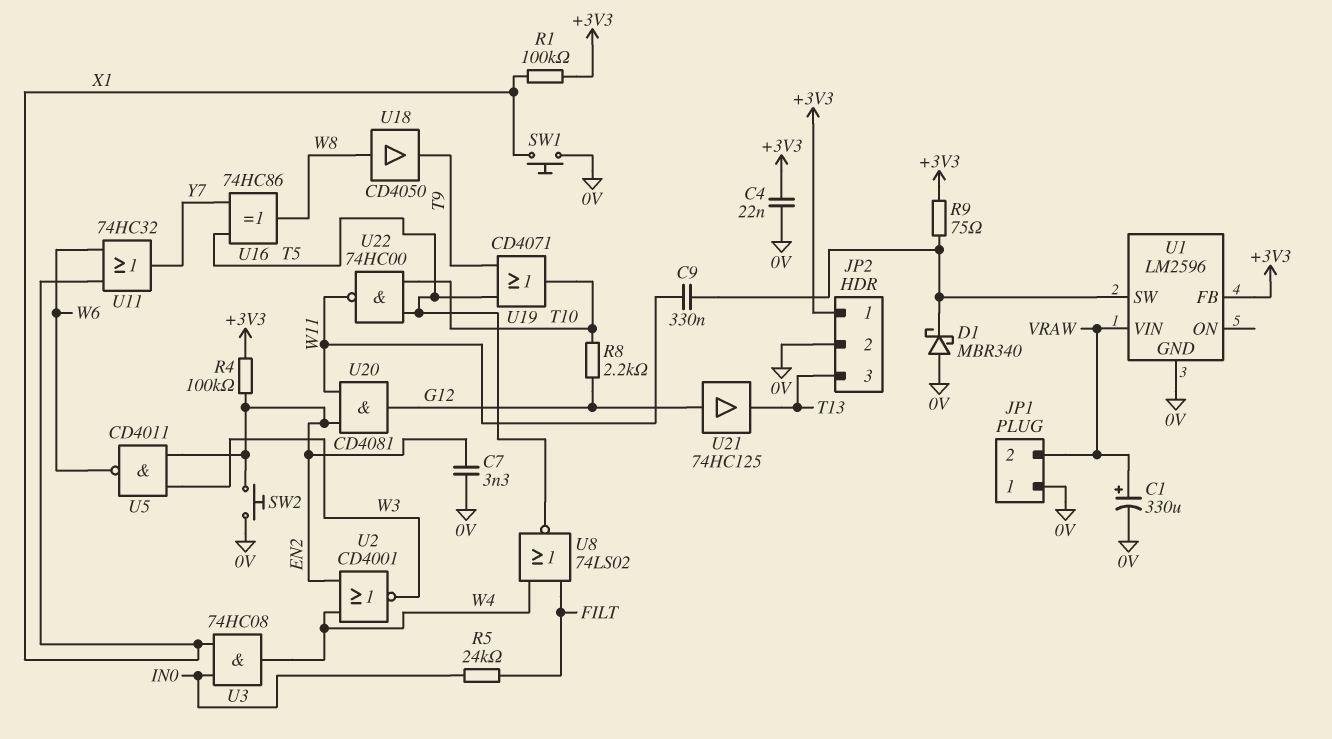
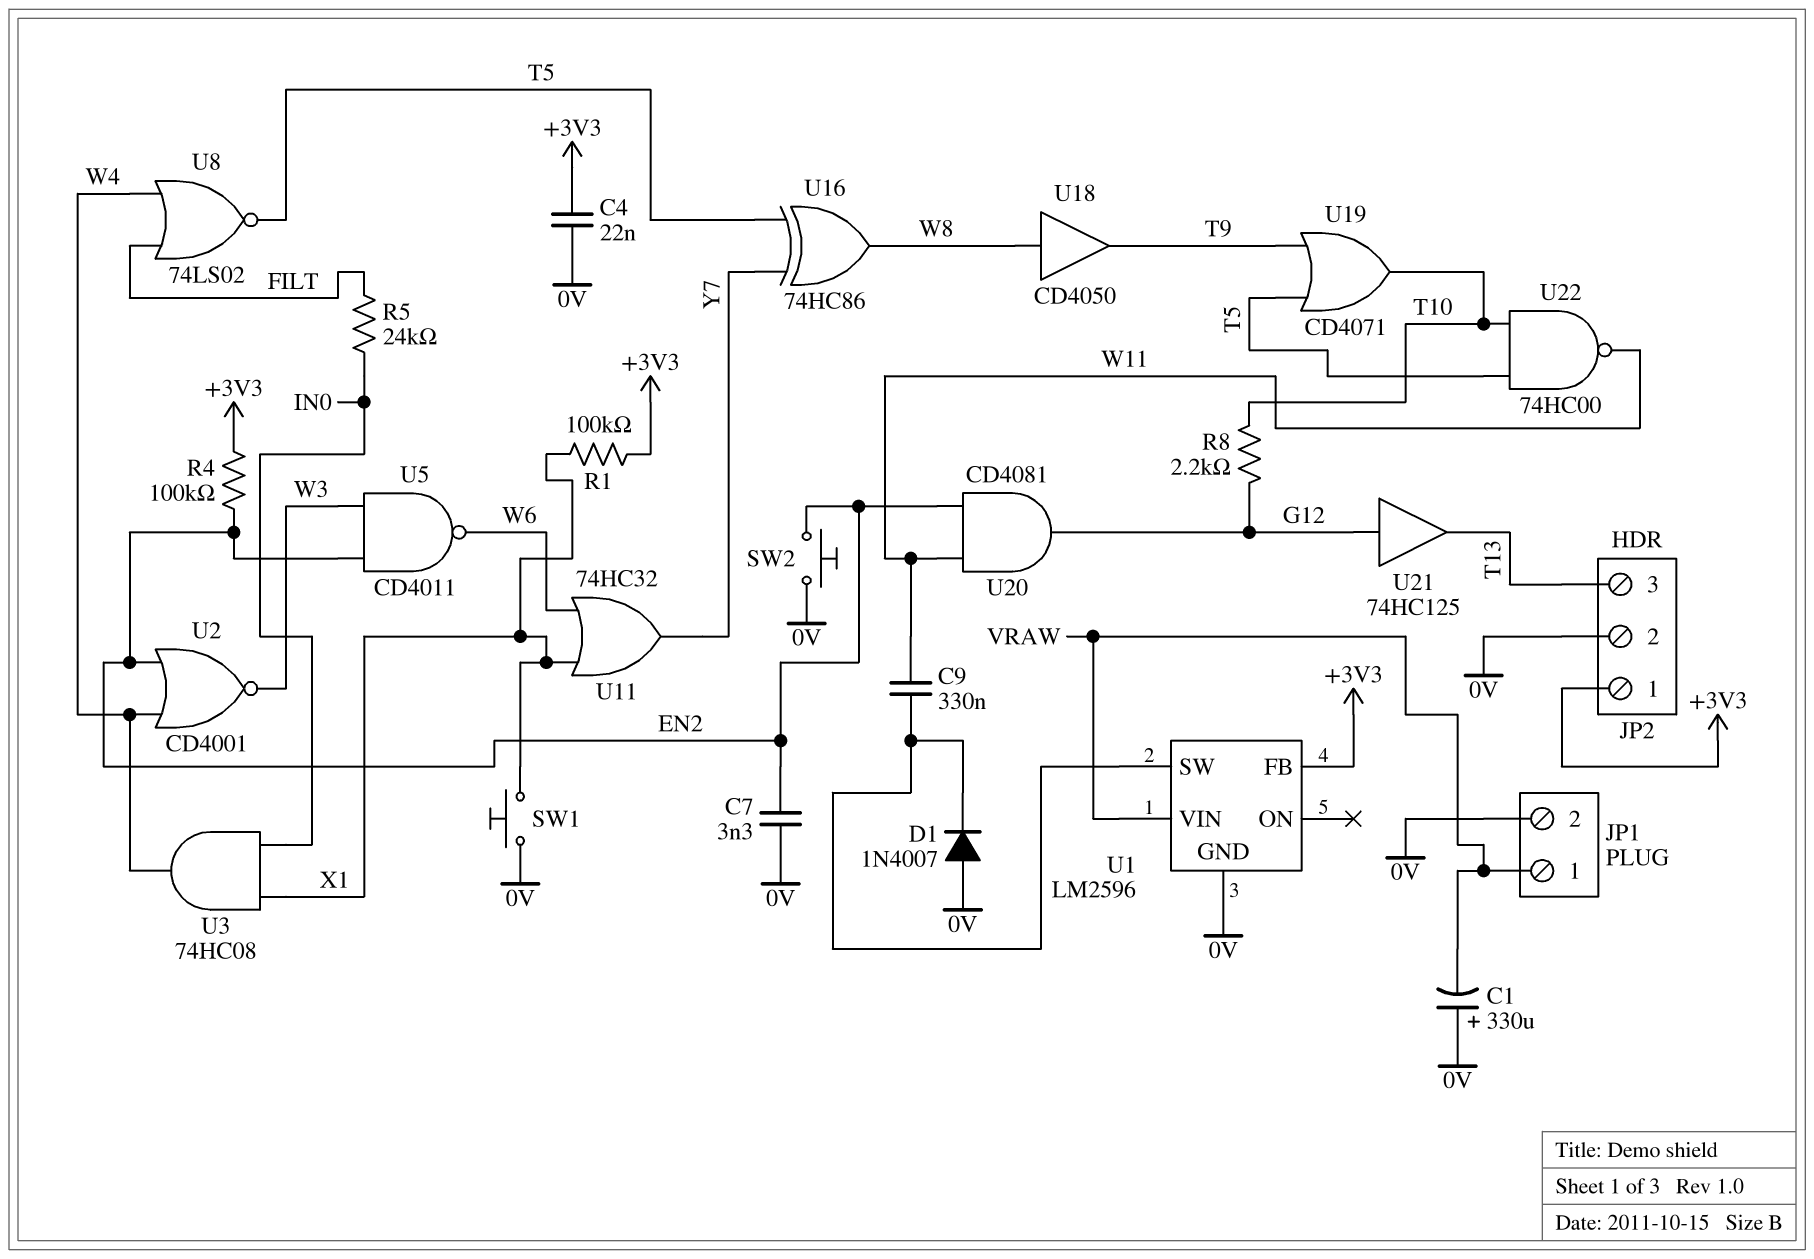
C1: 330uF (plus VRAW, minus 0V) -> 330uF (plus 0V, minus VRAW)
D1: schottky MBR340 (A 0V, K U1/SW) -> diode 1N4007 (A 0V, K U1/SW)
JP1 pin 1: 0V -> VRAW
JP1 pin 2: VRAW -> 0V
R9: 75 (+3V3, U1/SW) -> none

